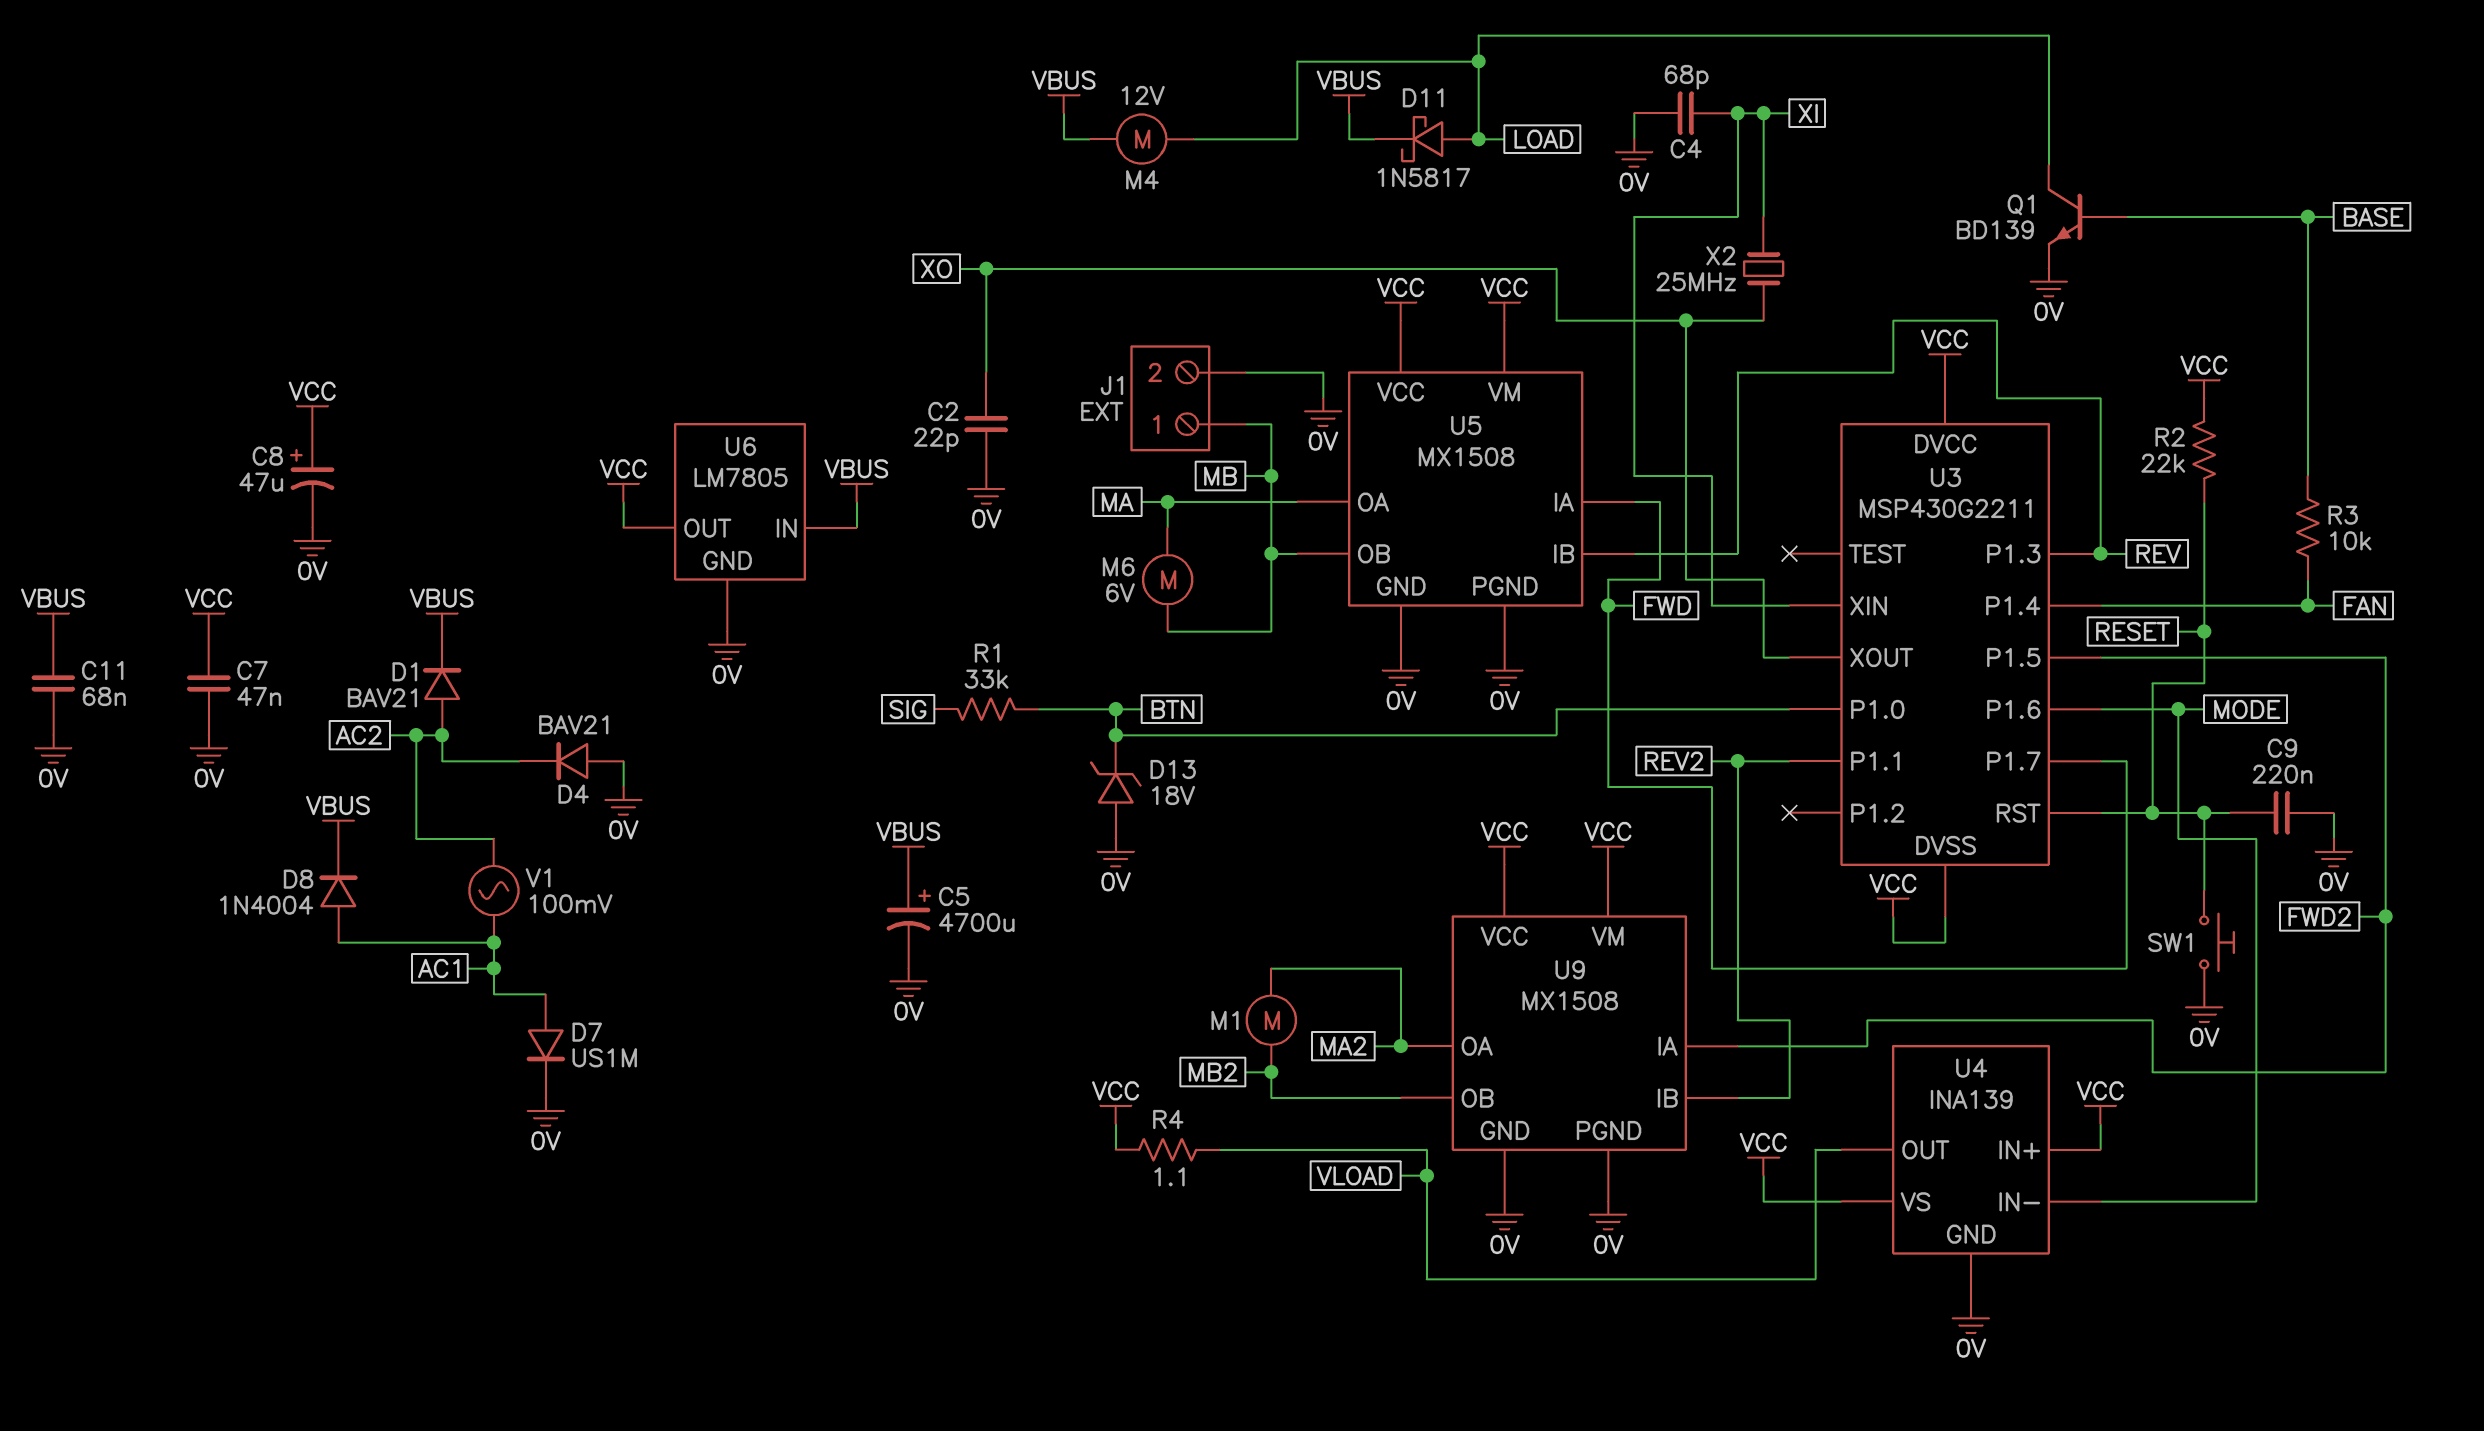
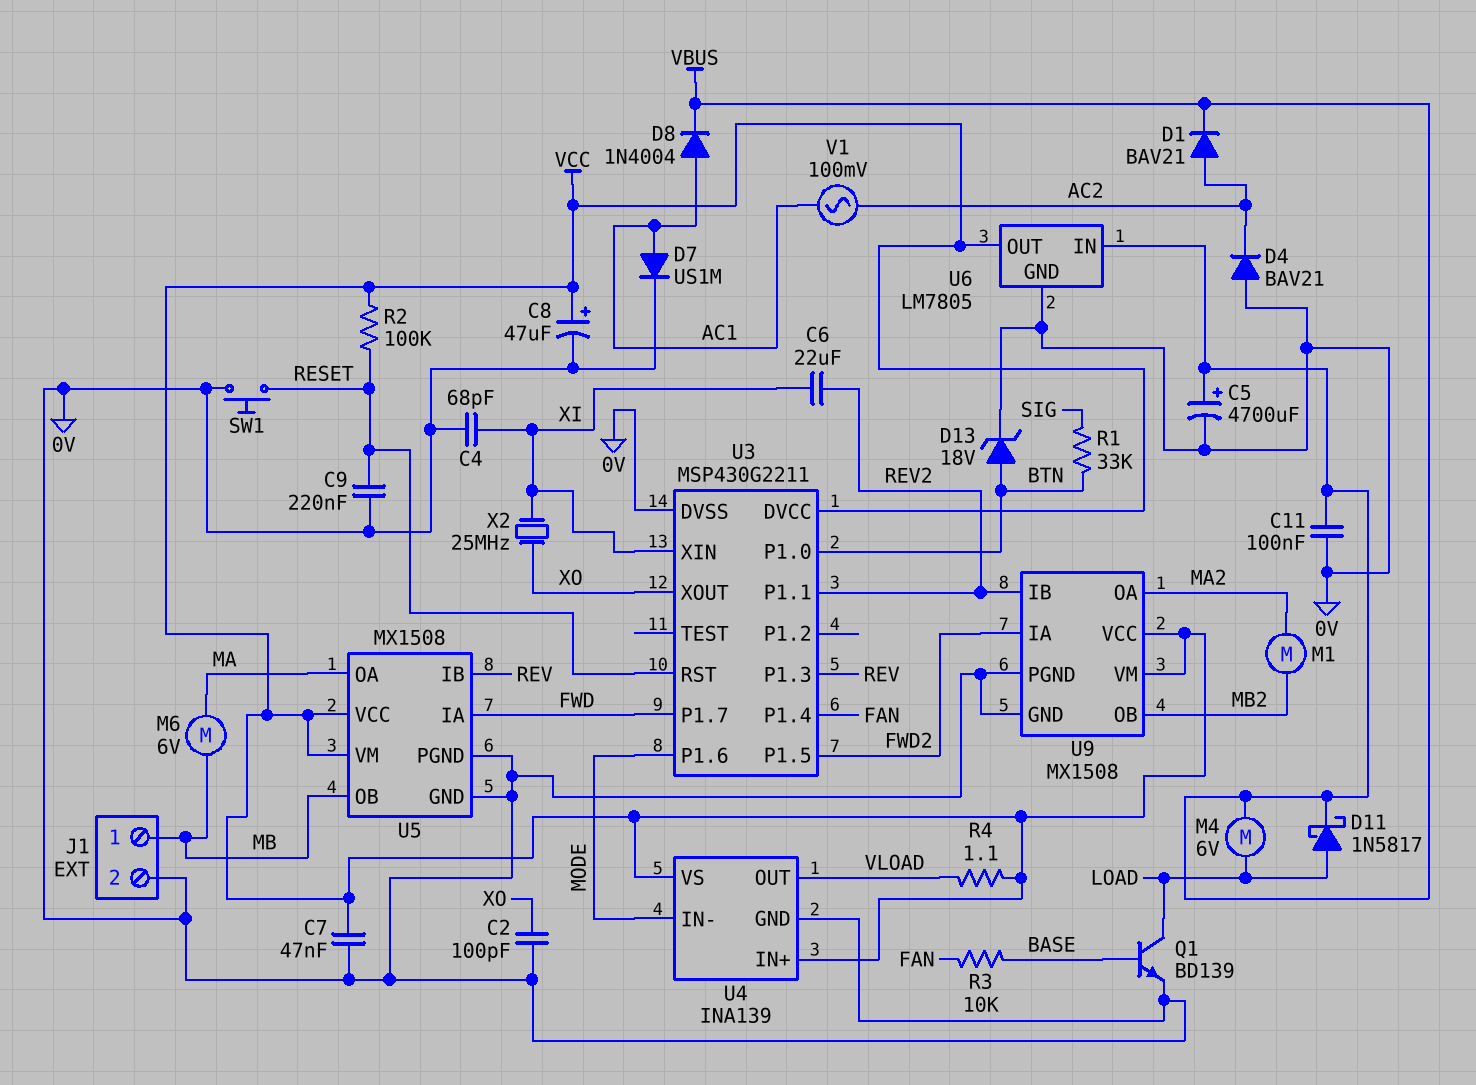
C2: 22pF (0V, XO) -> 100pF (0V, XO)
C6: none -> 22uF (REV2, XI)
C11: 68nF (0V, VBUS) -> 100nF (0V, VBUS)
D13: zener 18V (A 0V, K BTN) -> zener 18V (A BTN, K 0V)
M4: motor 12V (LOAD, VBUS) -> motor 6V (LOAD, VBUS)
R2: 22k (RESET, VCC) -> 100k (RESET, VCC)
U3 pin DVSS: VCC -> 0V

